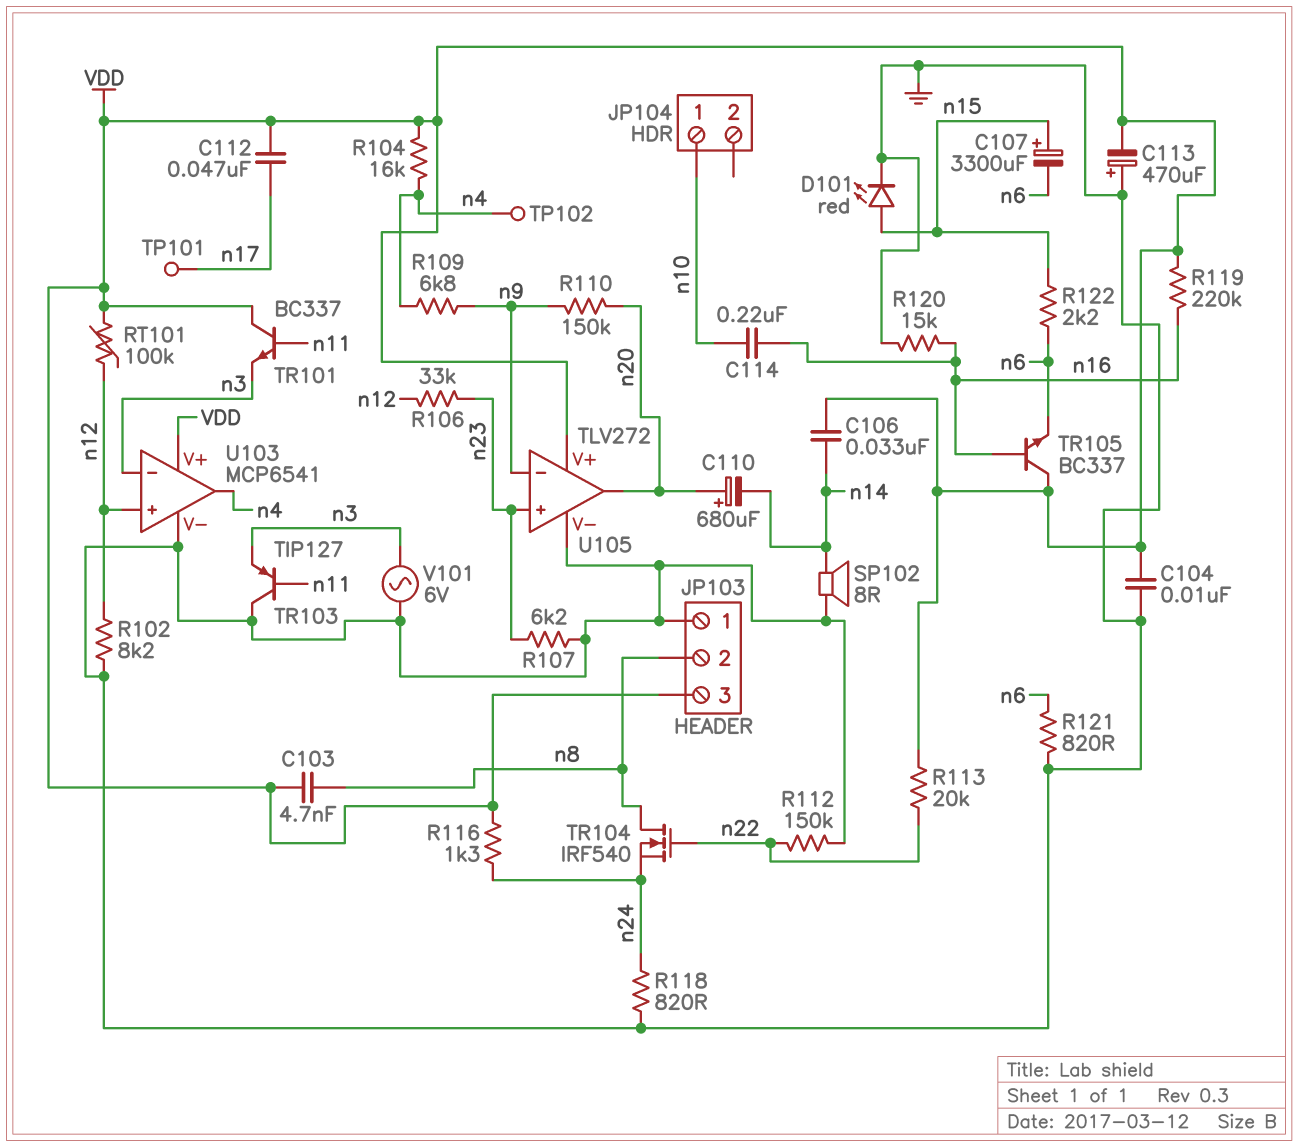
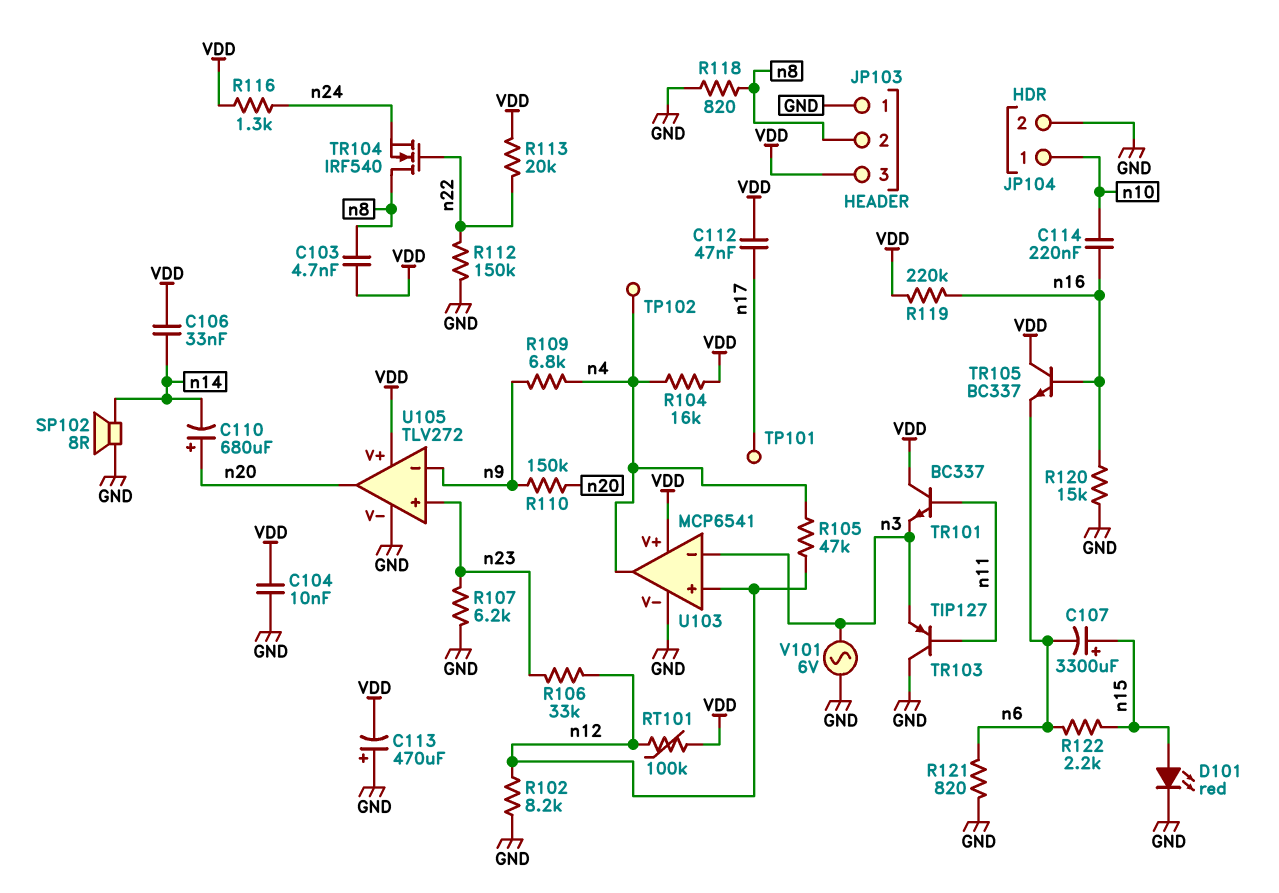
JP104 pin 2: none -> GND
R105: none -> 47k (n4, n12)
R118: 820 (GND, n24) -> 820 (GND, n8)

